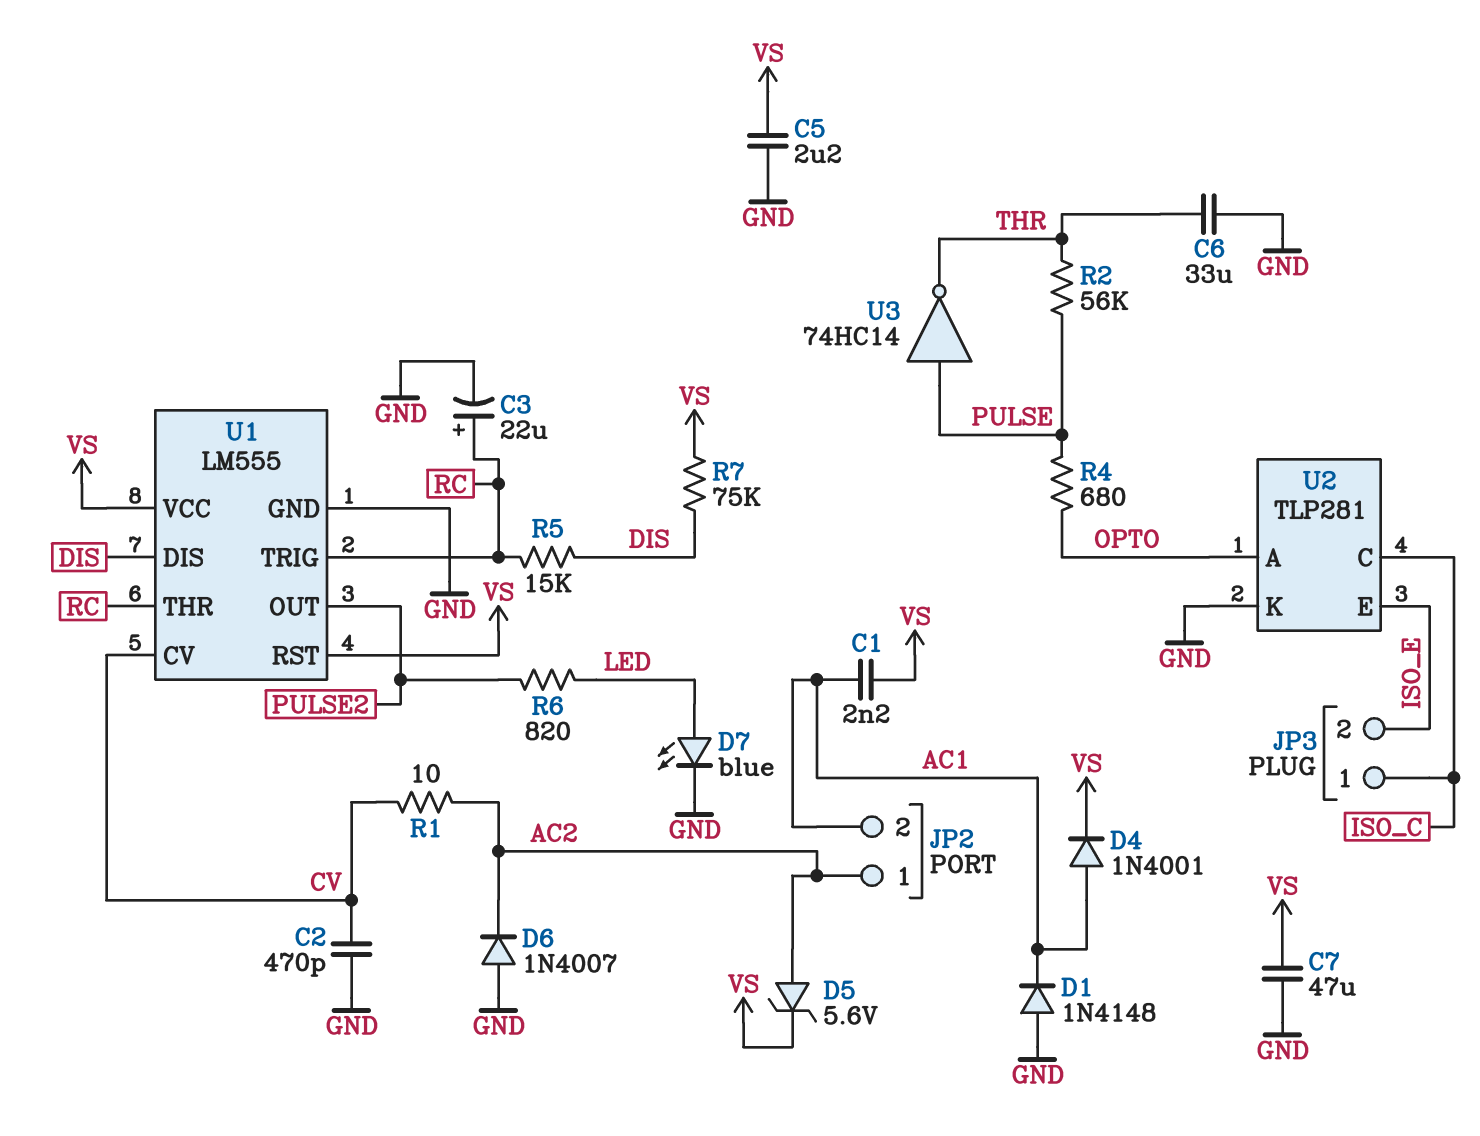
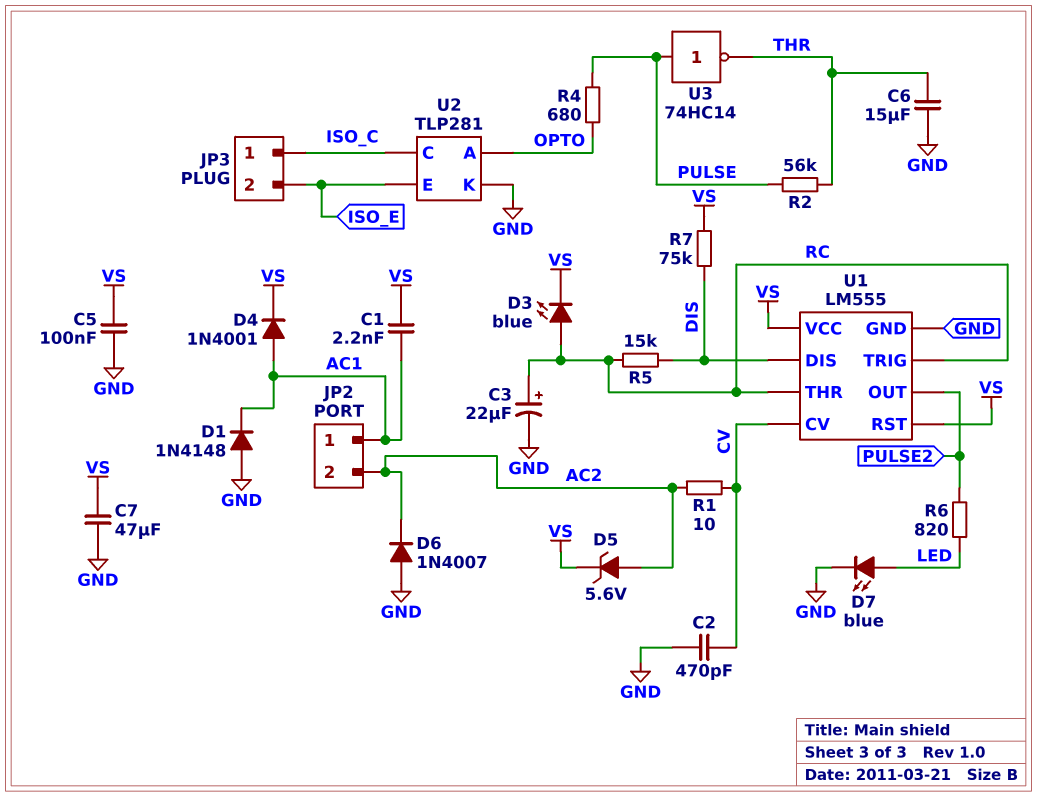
C5: 2.2uF (GND, VS) -> 100nF (GND, VS)
C6: 33uF (GND, THR) -> 15uF (GND, THR)
D3: none -> LED blue (A RC, K VS)
JP2 pin 1: AC2 -> AC1
JP2 pin 2: AC1 -> AC2

